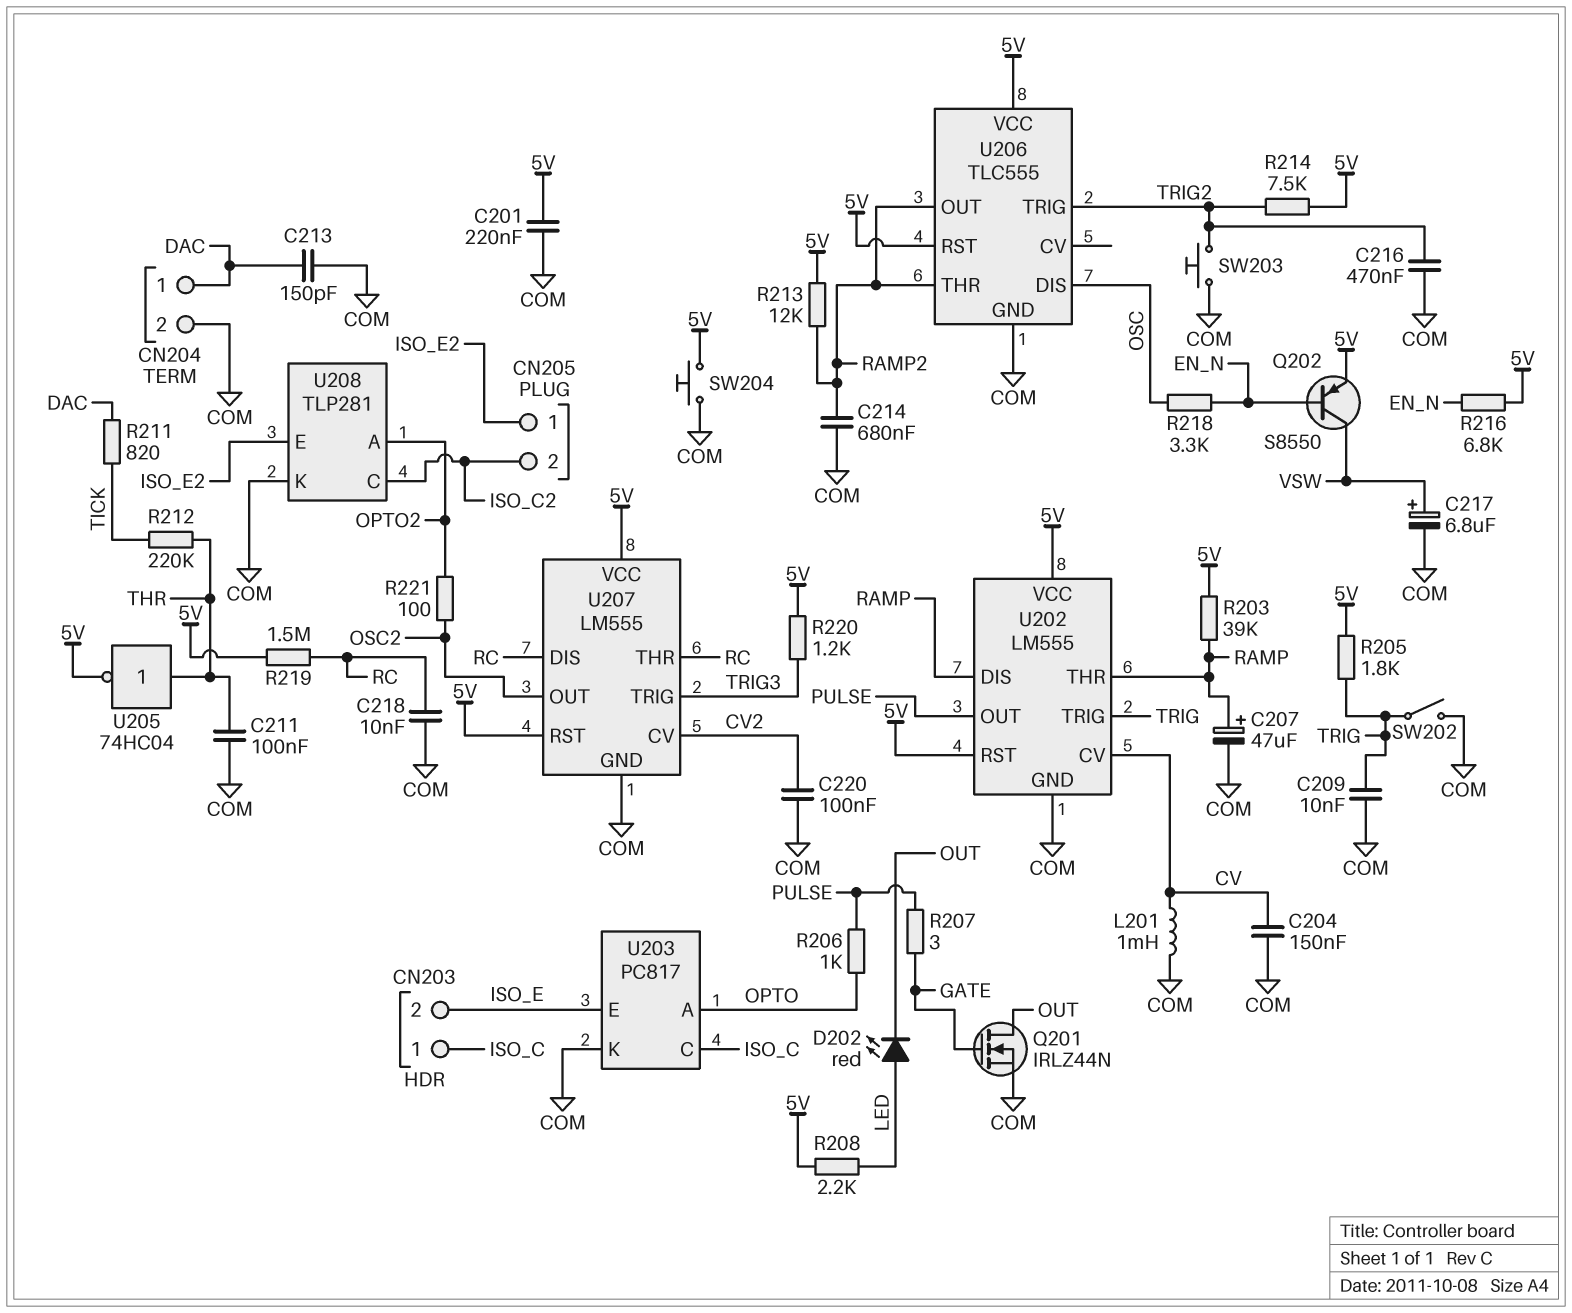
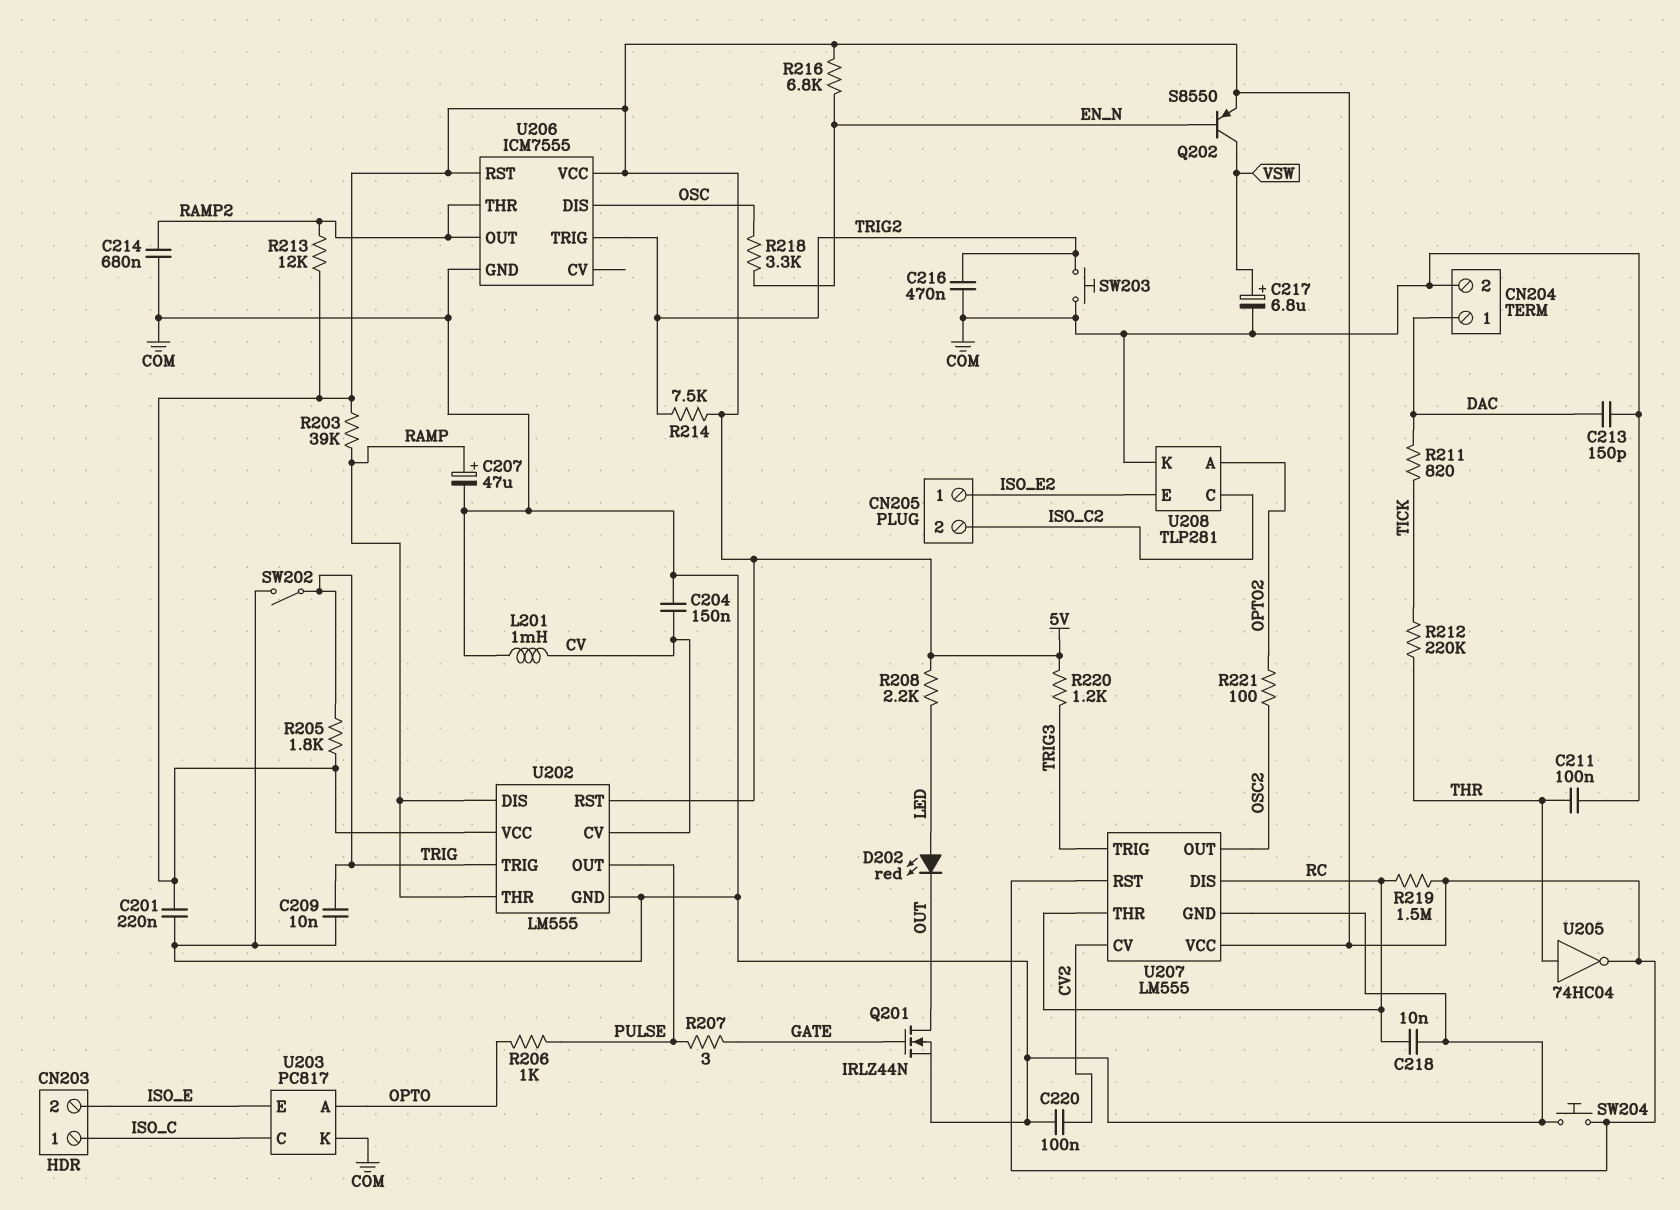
U206: TLC555 -> ICM7555

